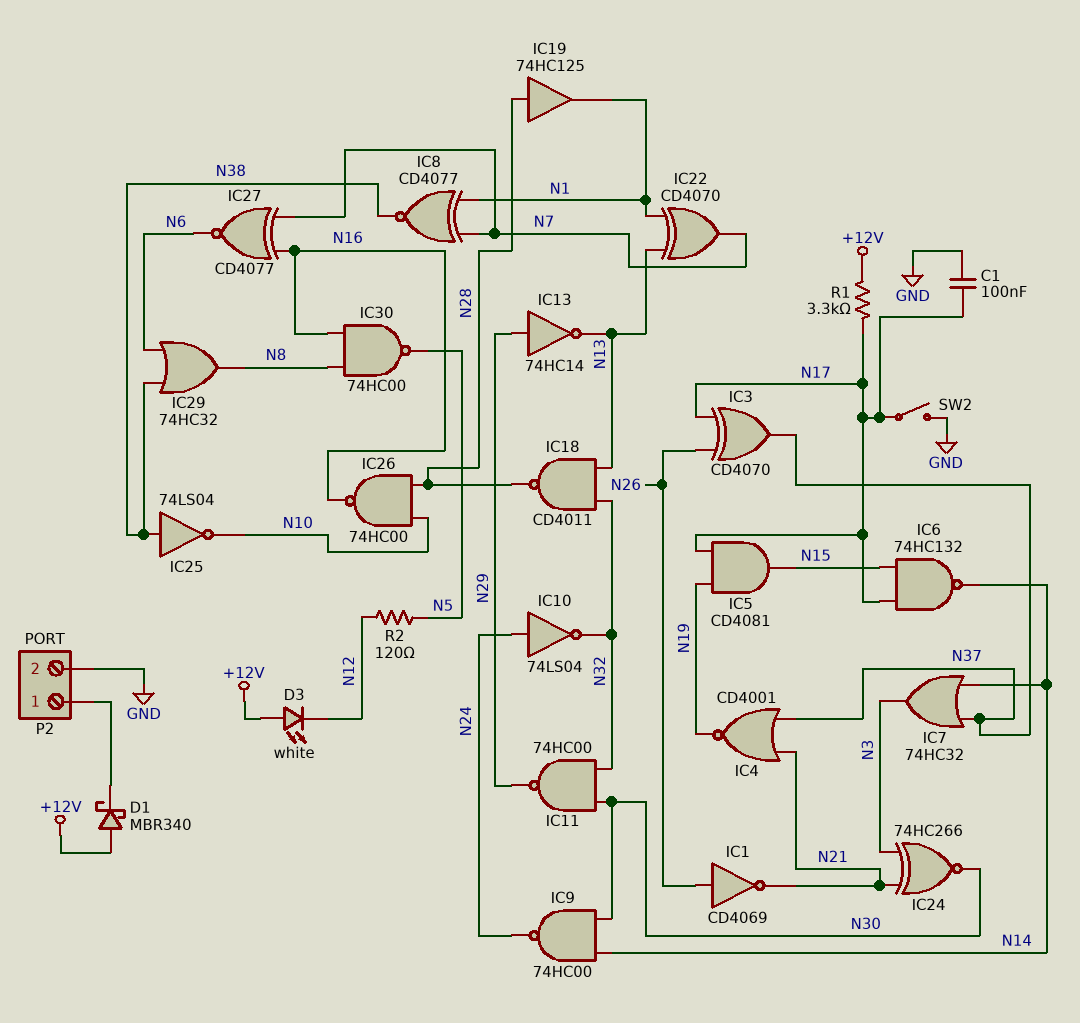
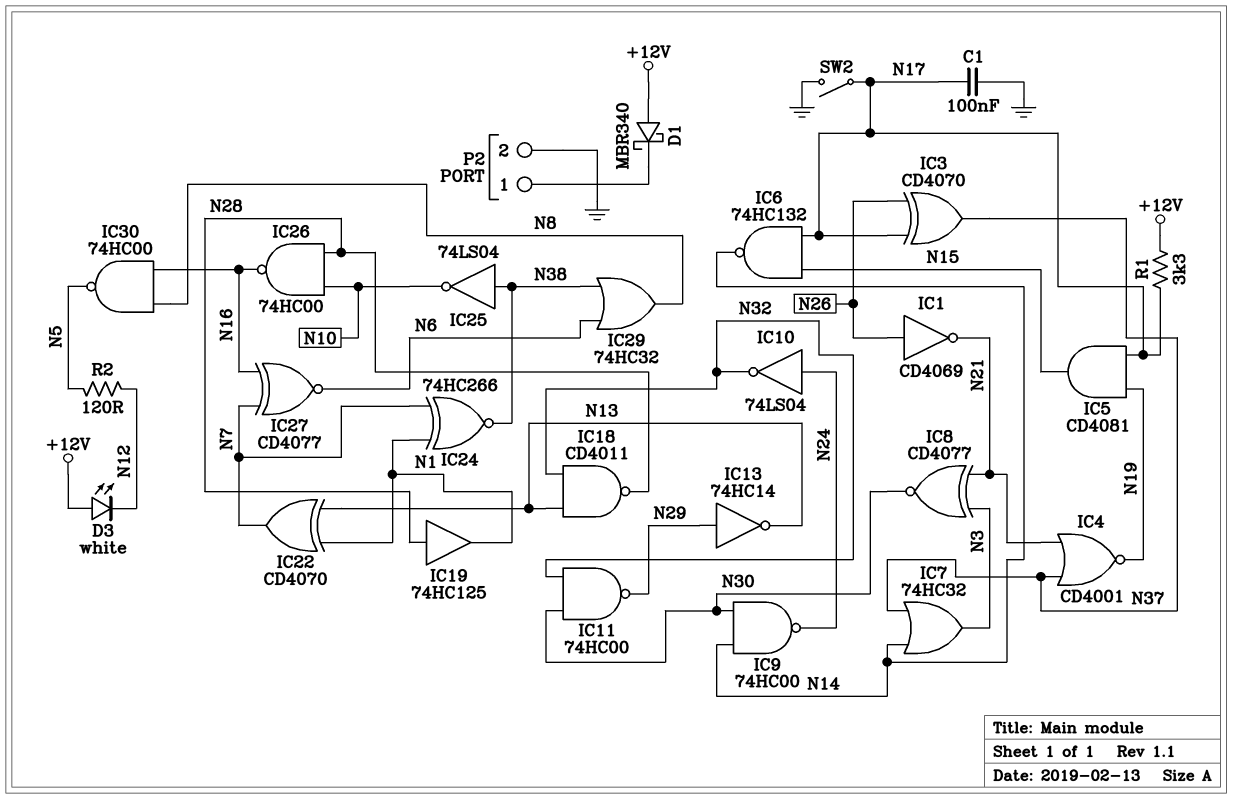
IC8: XNOR CD4077 (in N1, in N7, out N38) -> XNOR CD4077 (in N3, in N21, out N30)
IC24: XNOR 74HC266 (in N3, in N21, out N30) -> XNOR 74HC266 (in N1, in N7, out N38)

